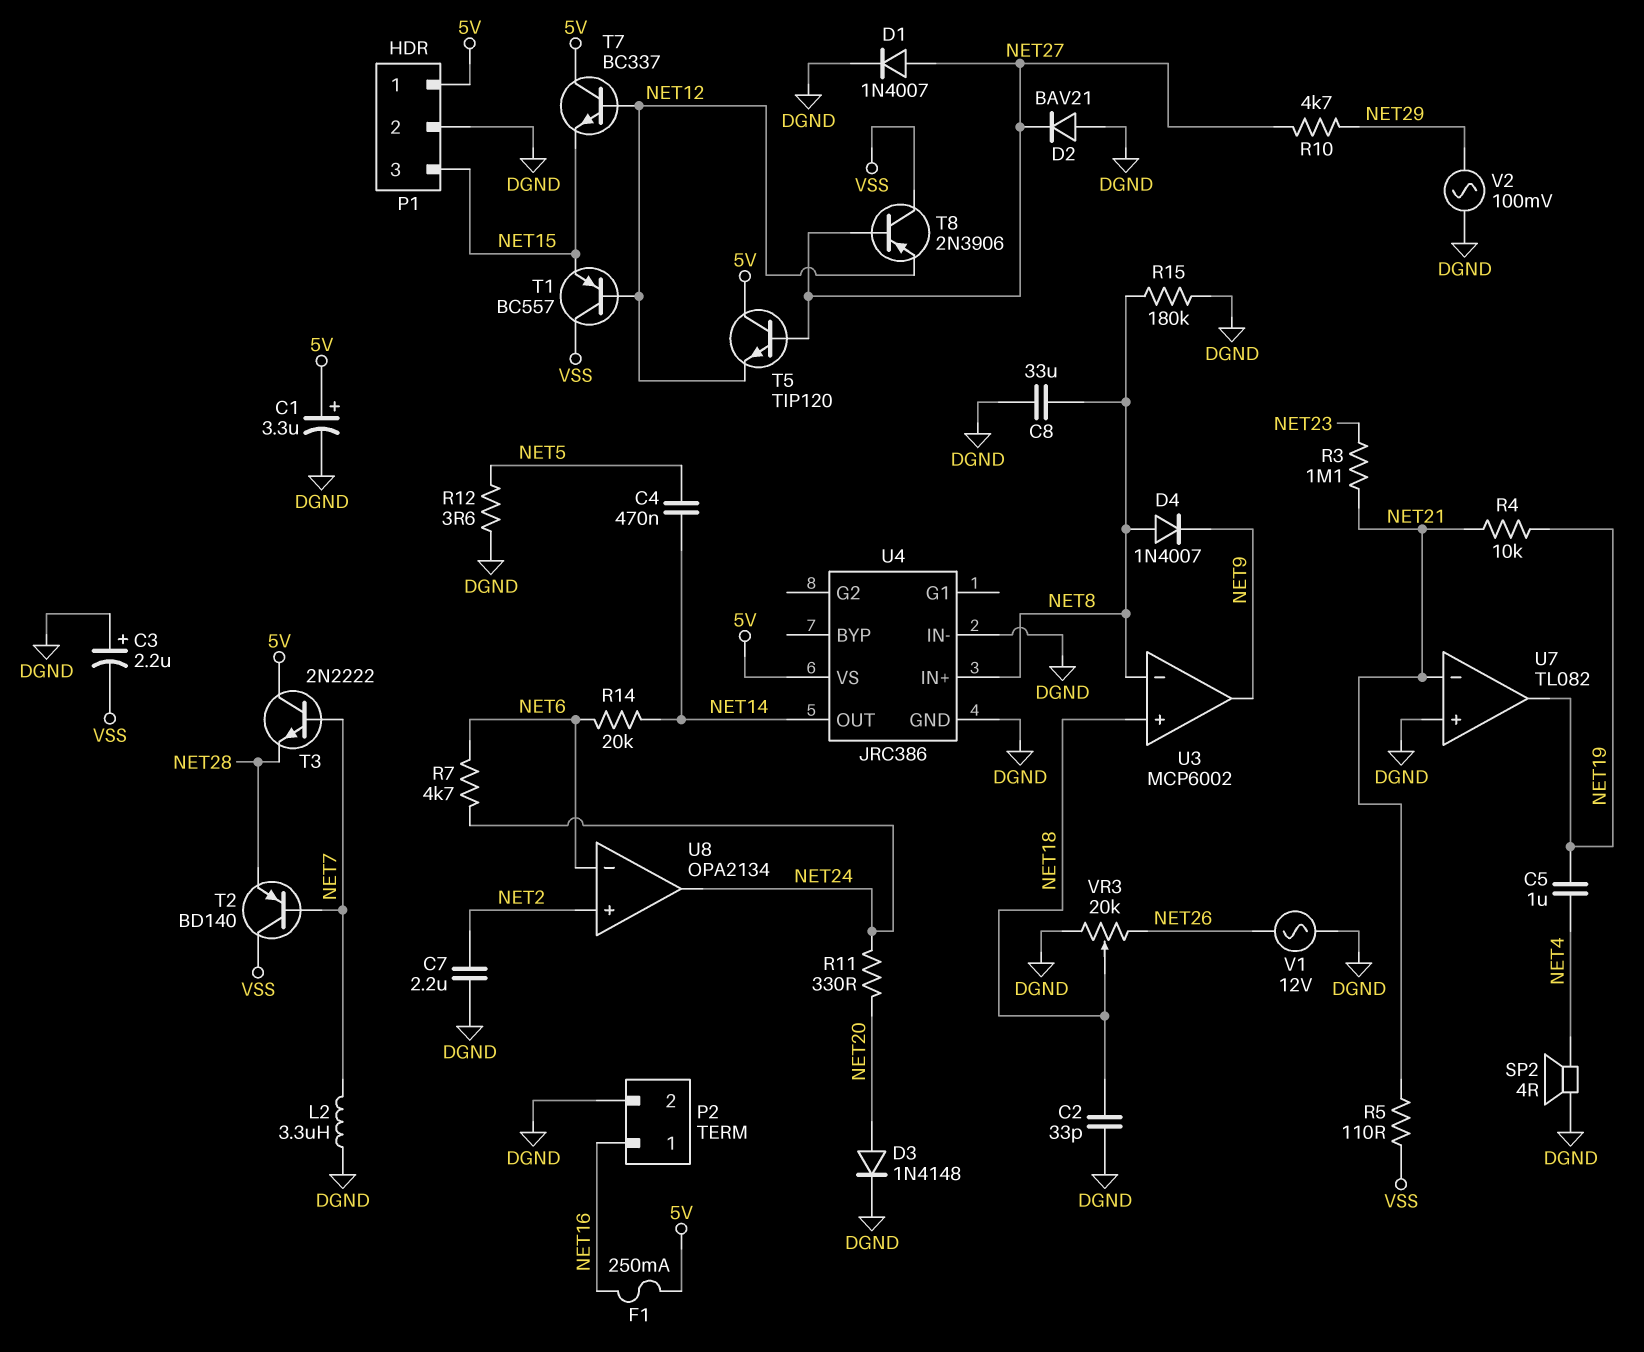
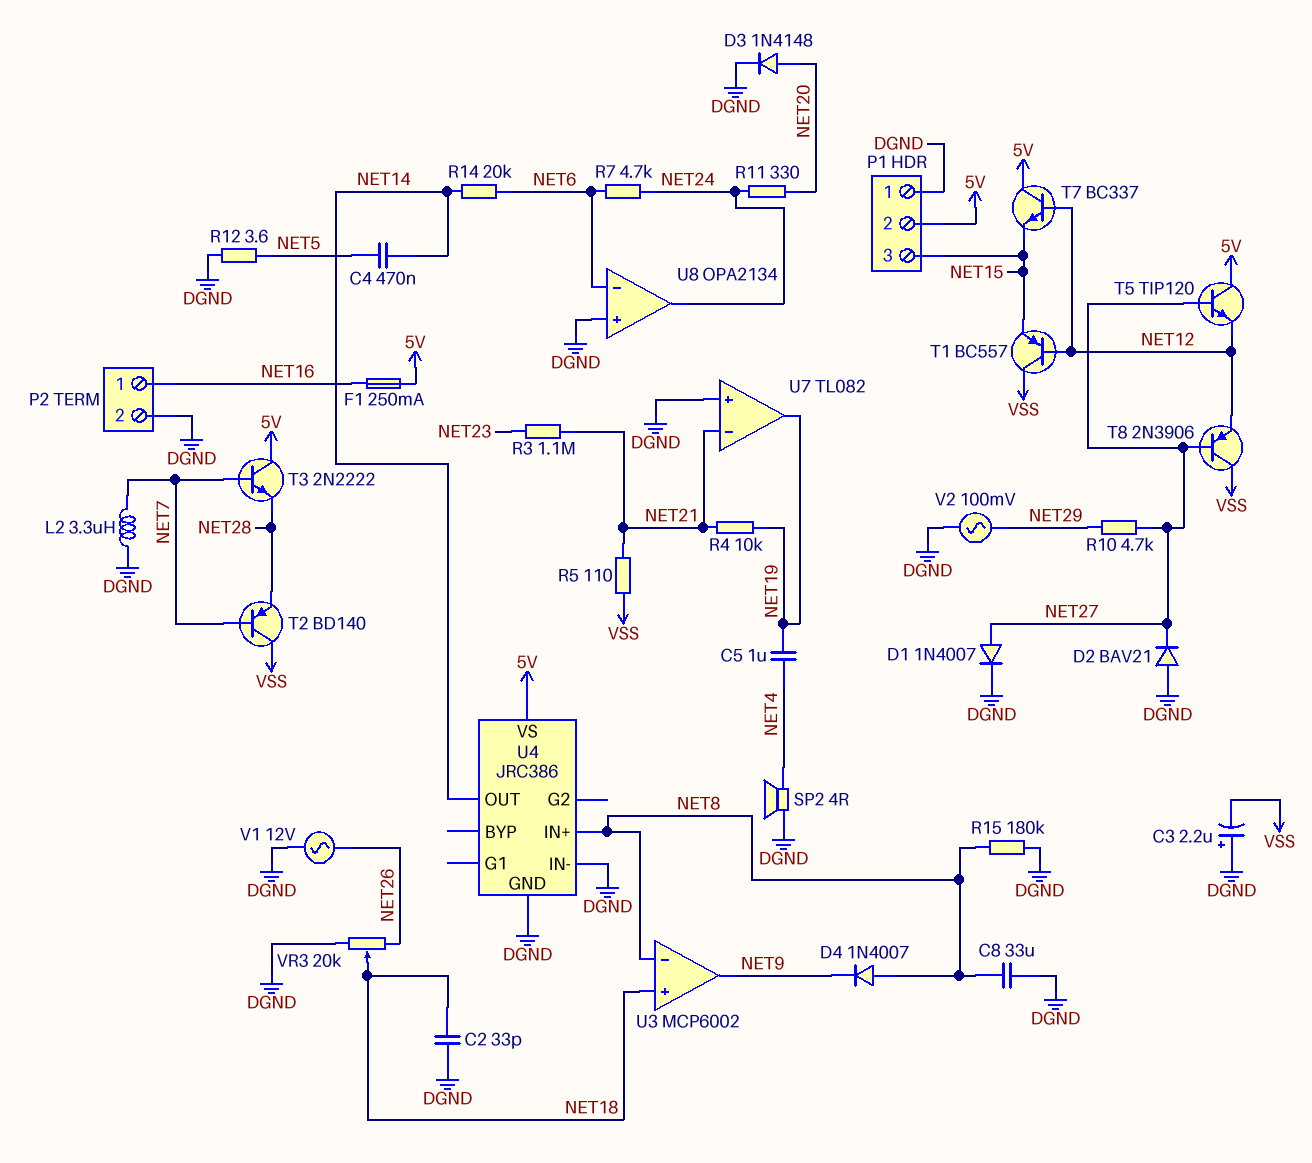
C1: 3.3uF (plus 5V, minus DGND) -> none
C7: 2.2uF (DGND, NET2) -> none
P1 pin 1: 5V -> DGND
P1 pin 2: DGND -> 5V
U8 pin in+: NET2 -> DGND

